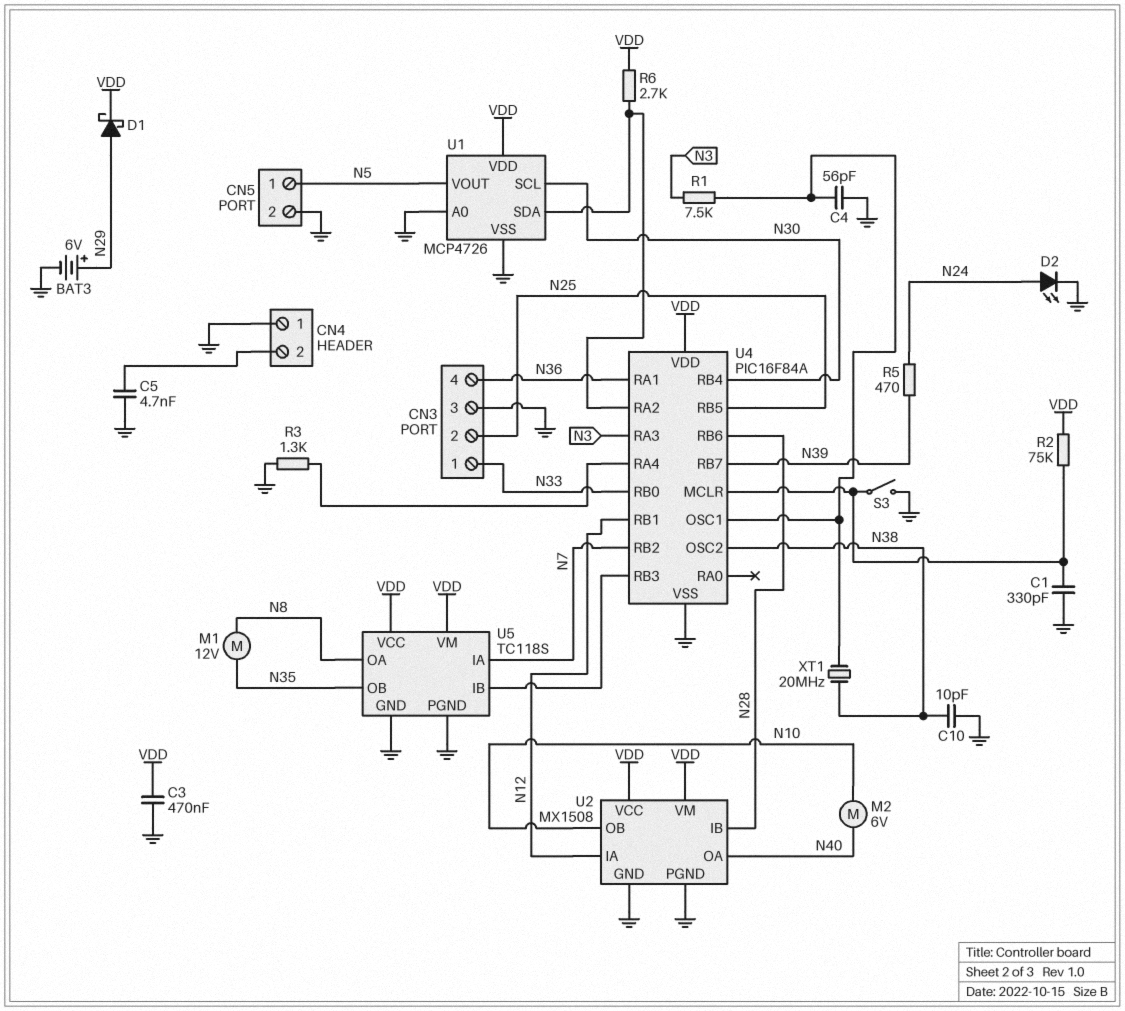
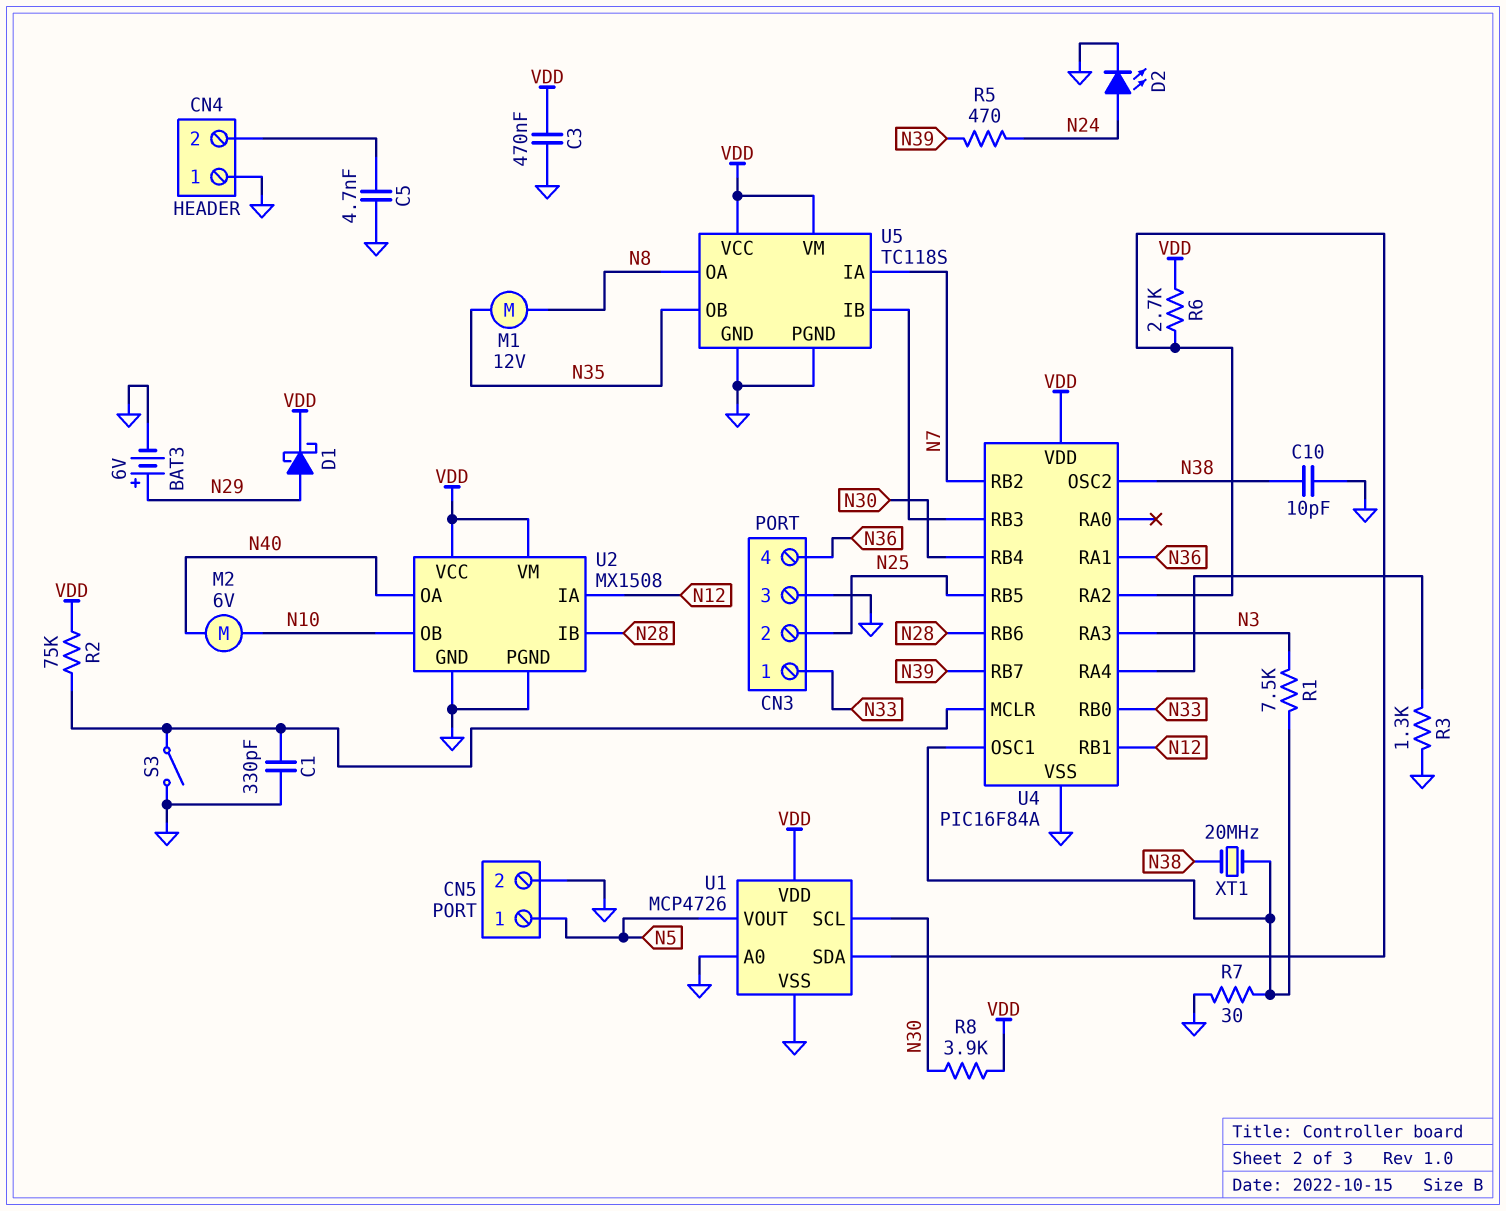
C4: 56pF (GND, U4/OSC1) -> none
R7: none -> 30 (GND, U4/OSC1)
R8: none -> 3.9k (N30, VDD)

